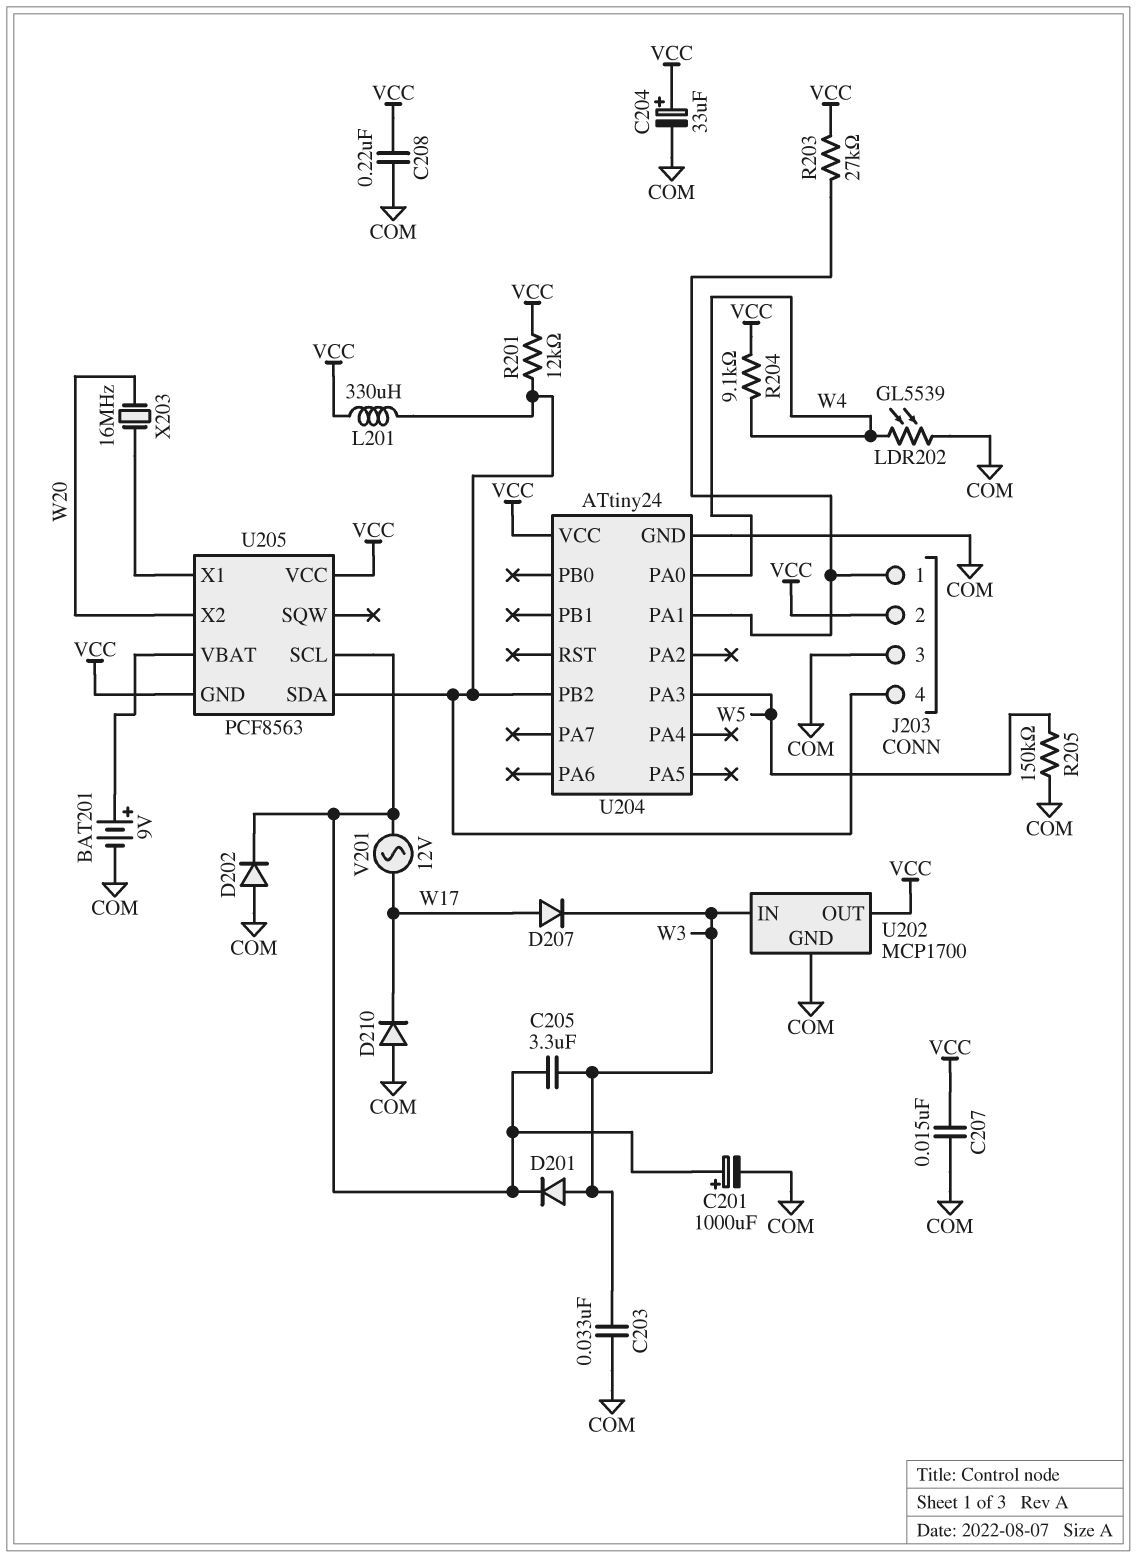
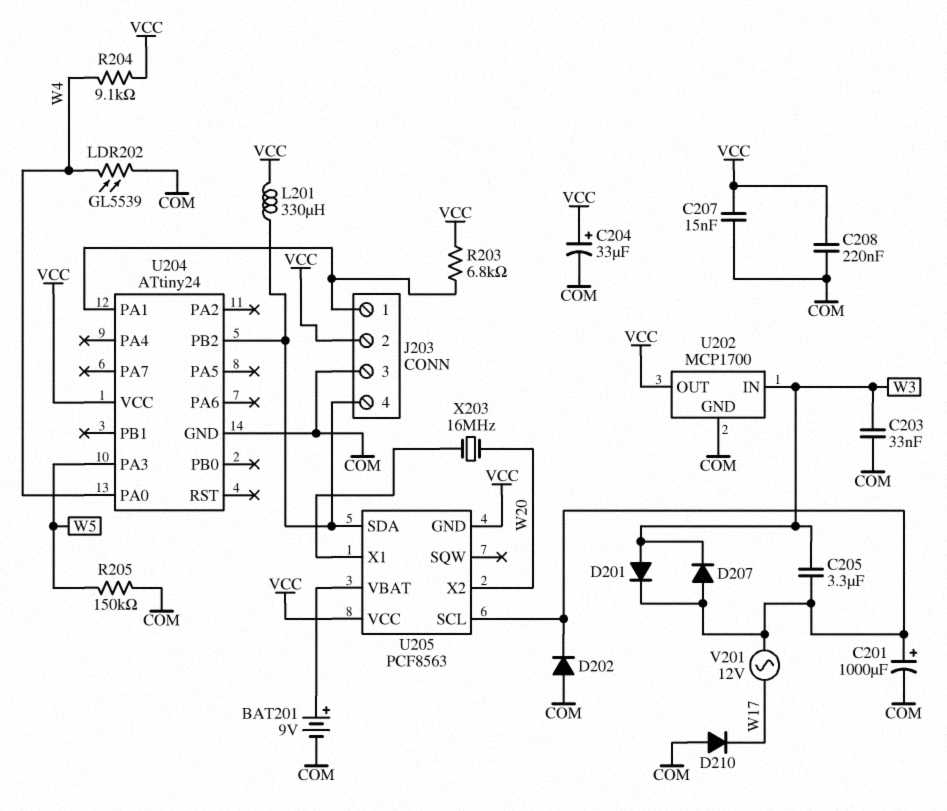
D207: diode (A W17, K W3) -> diode (A U205/SCL, K W3)
R201: 12k (J203/4, VCC) -> none
R203: 27k (J203/1, VCC) -> 6.8k (J203/1, VCC)

